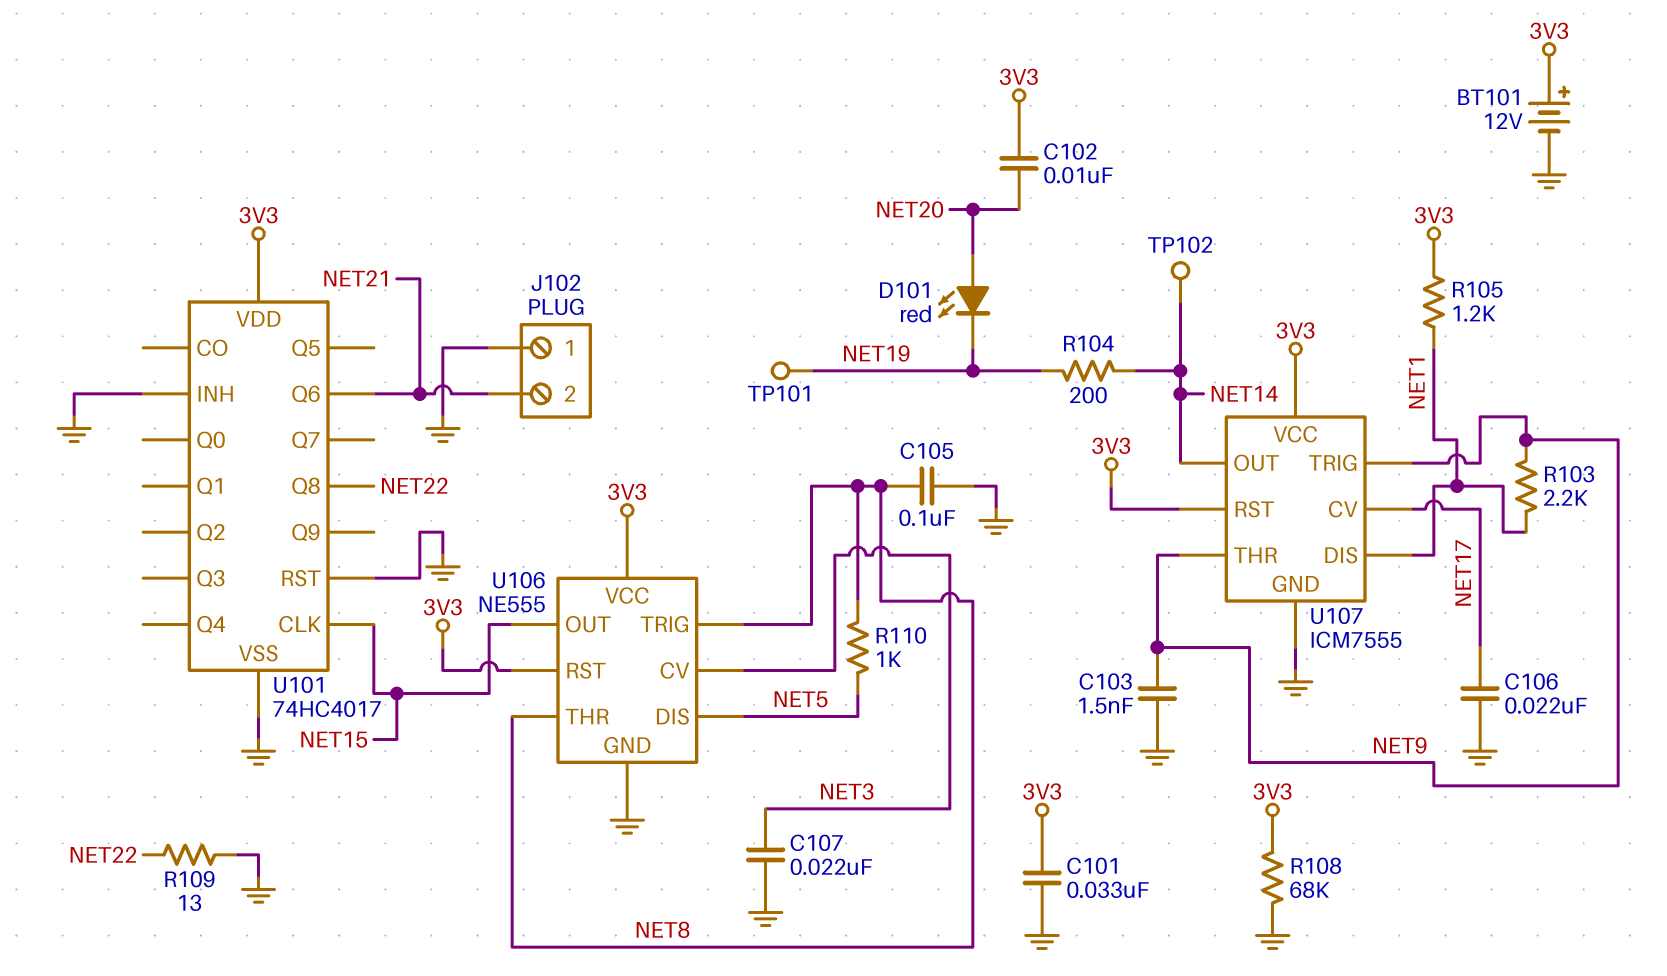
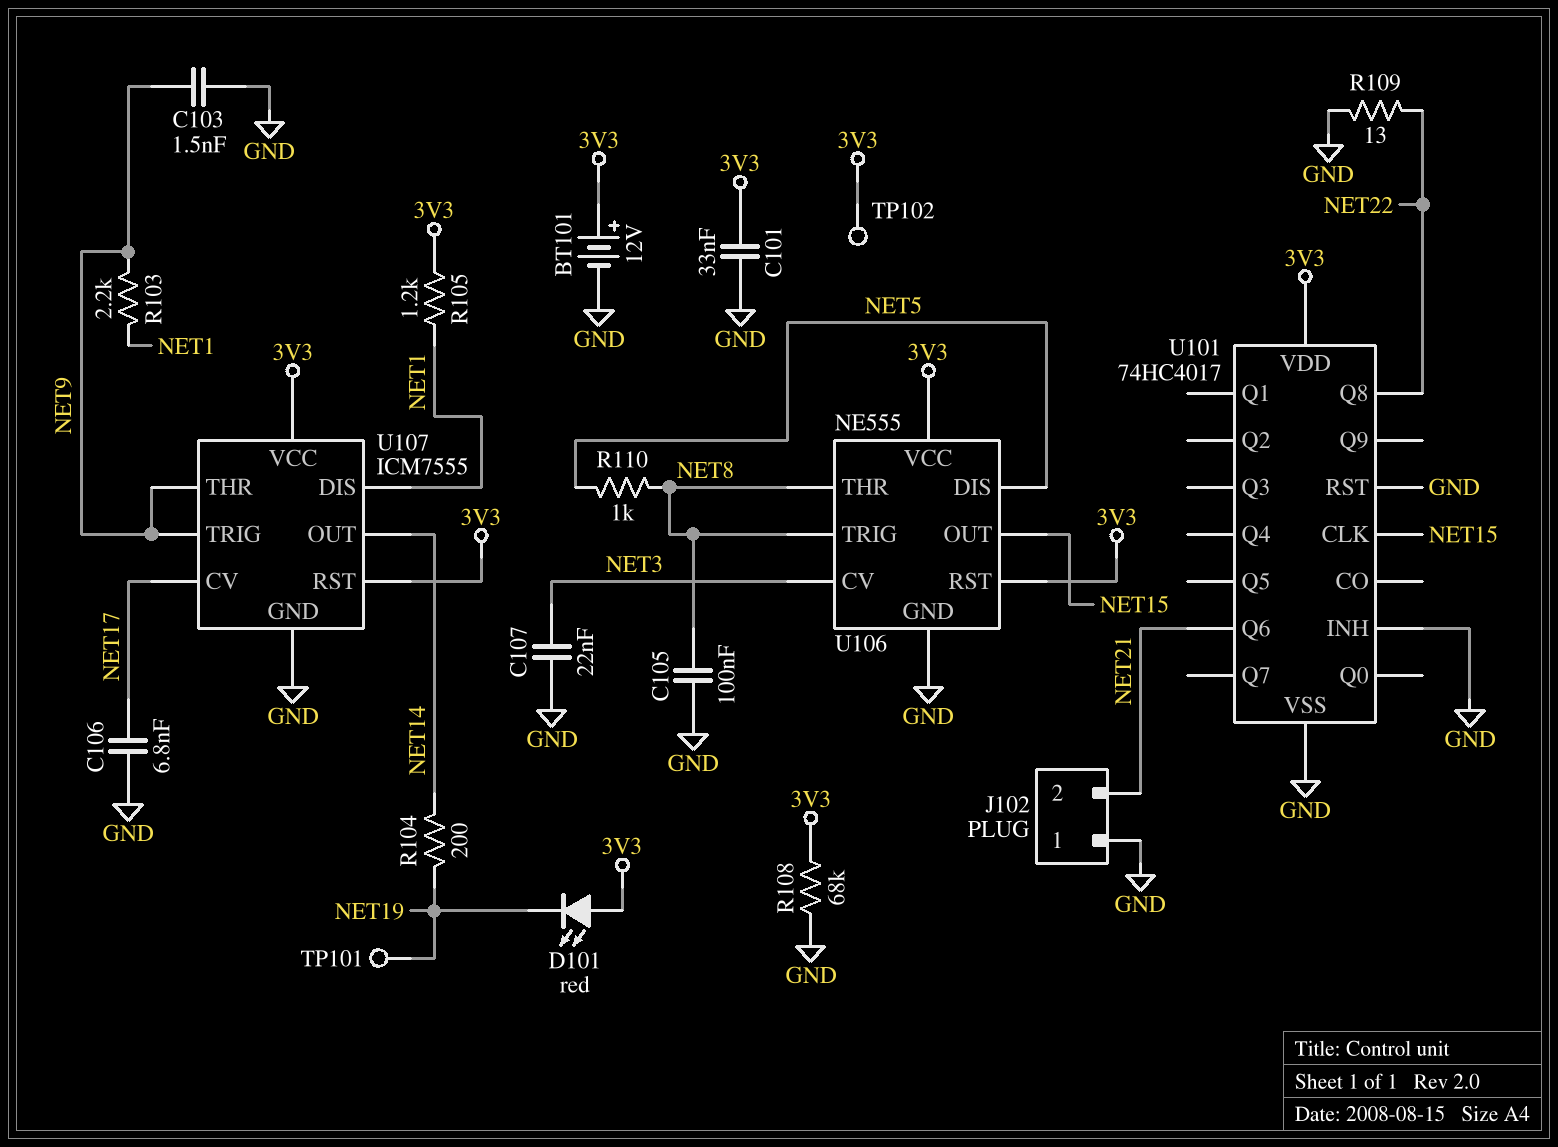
C102: 10nF (3V3, NET20) -> none
C106: 22nF (GND, NET17) -> 6.8nF (GND, NET17)
D101: LED red (A NET20, K NET19) -> LED red (A 3V3, K NET19)
TP102: test point (NET14) -> test point (3V3)

